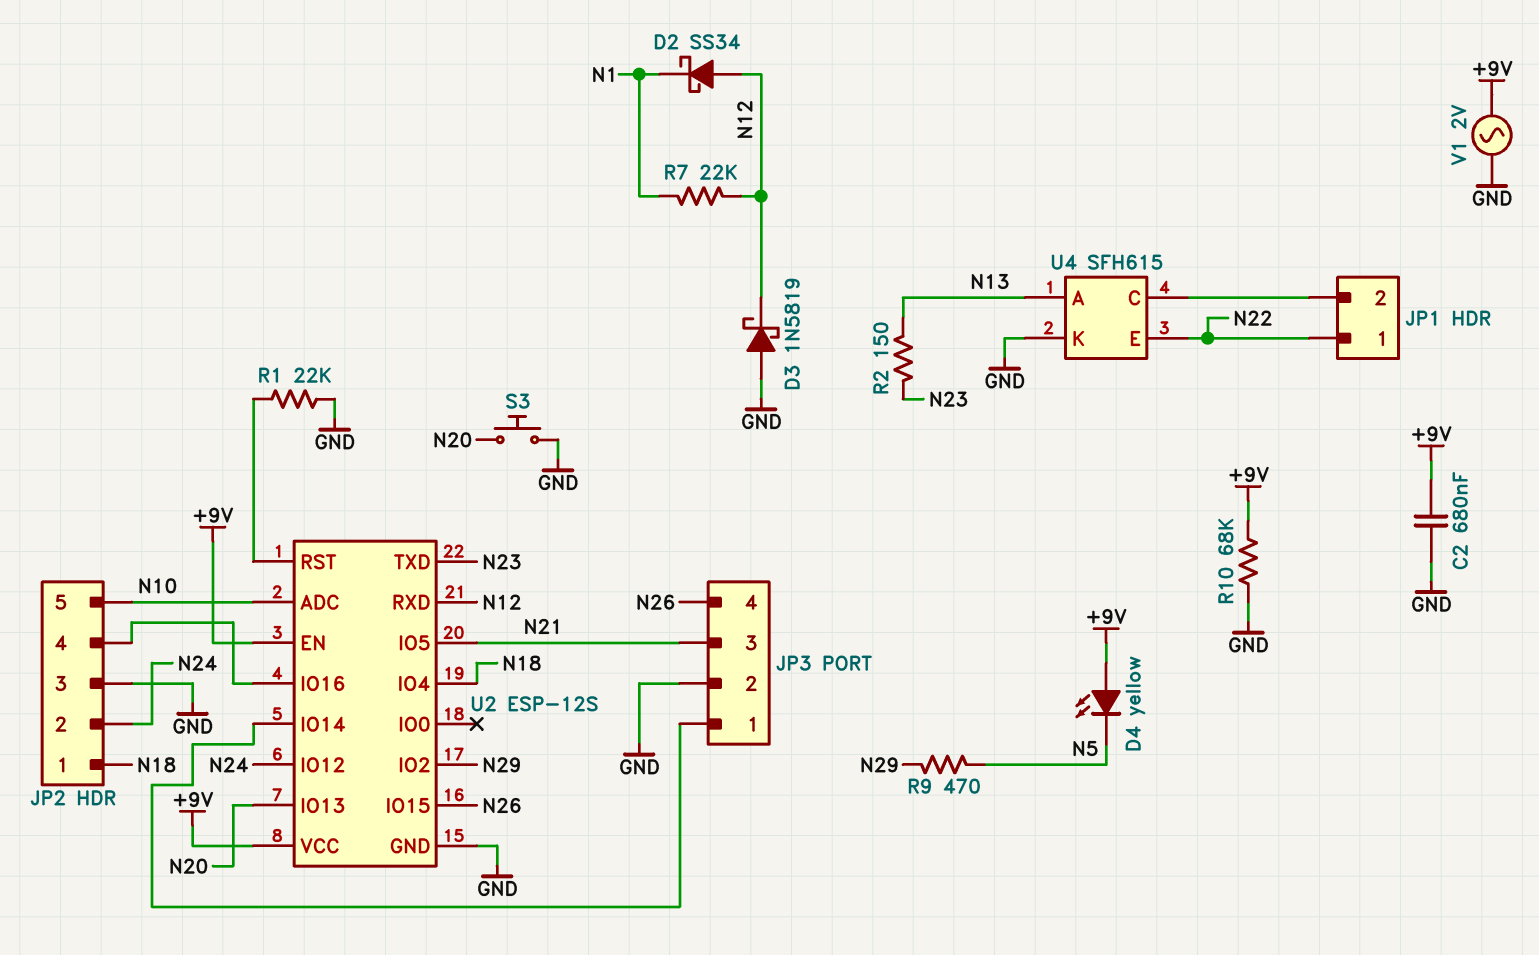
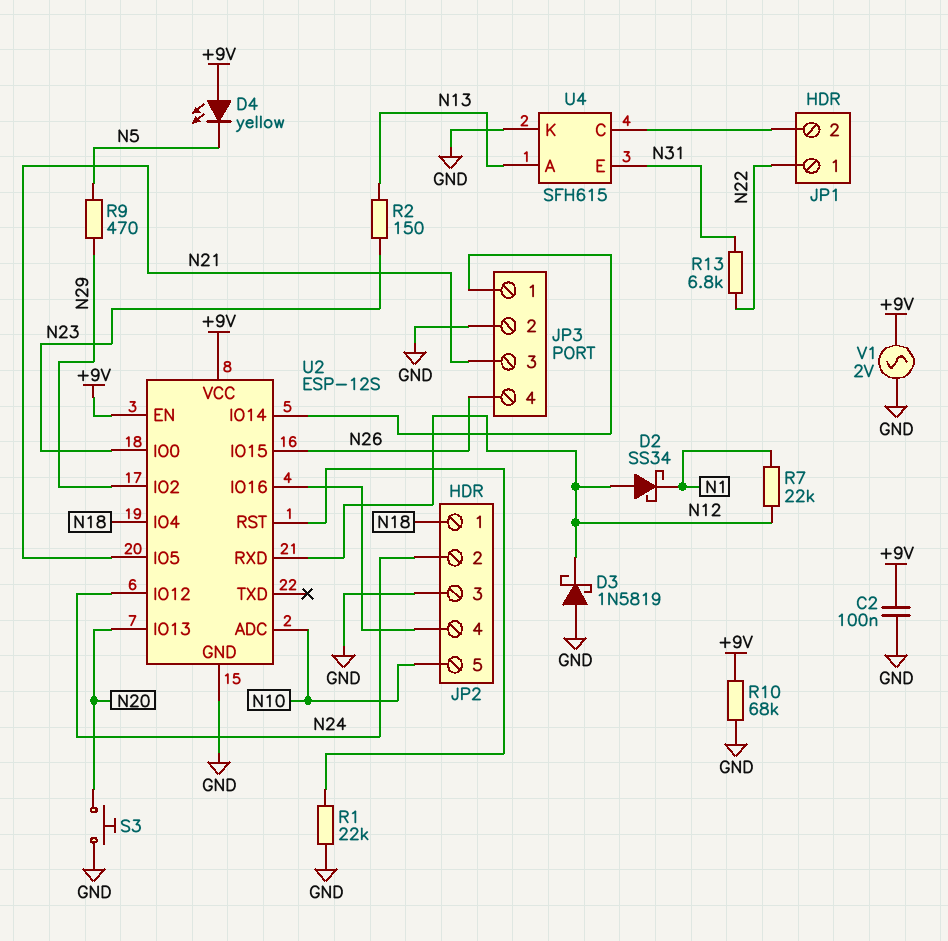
C2: 680nF (+9V, GND) -> 100nF (+9V, GND)
R13: none -> 6.8k (N22, N31)
U2 pin IO0: none -> N23
U2 pin TXD: N23 -> none
U4 pin E: N22 -> N31

